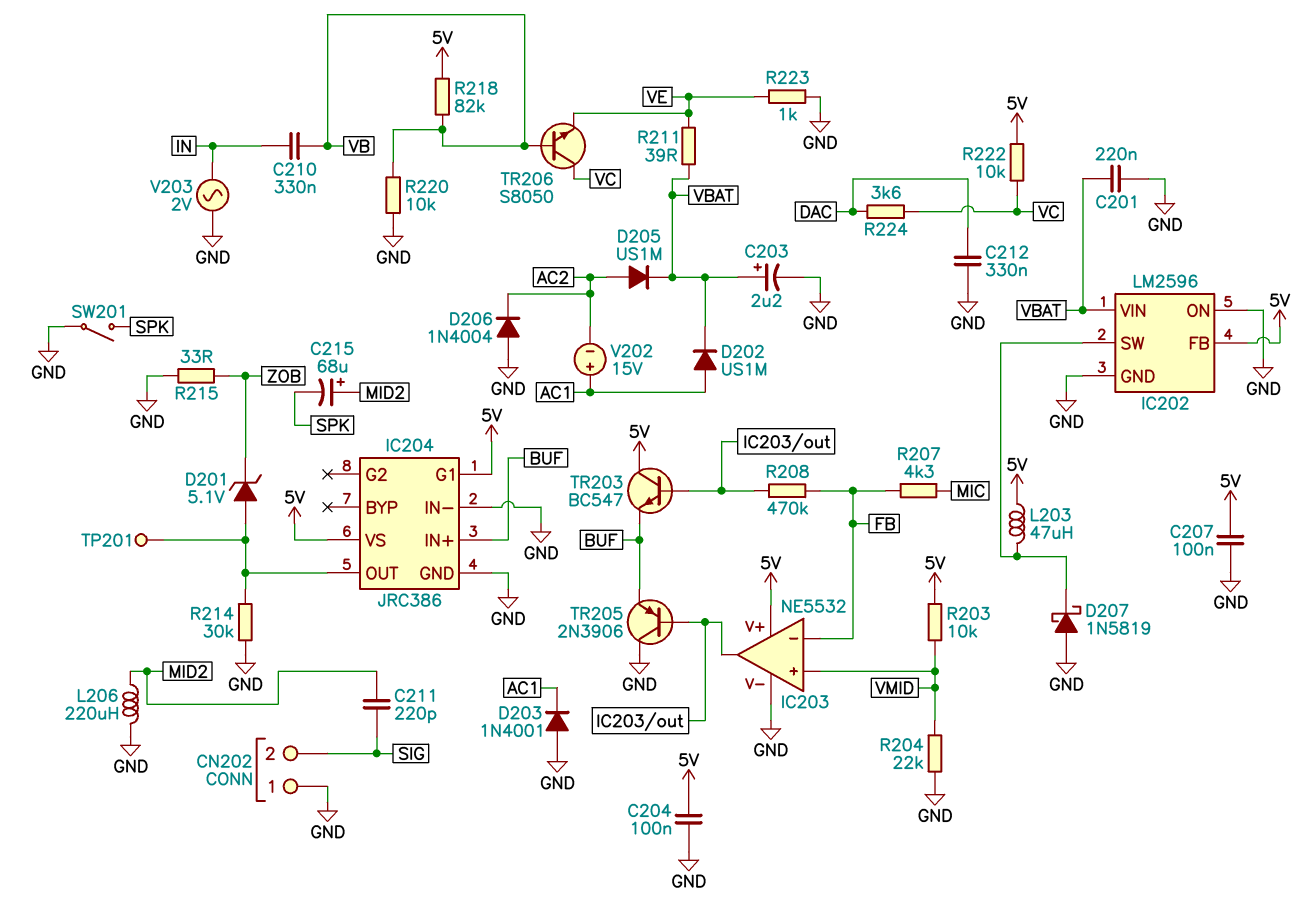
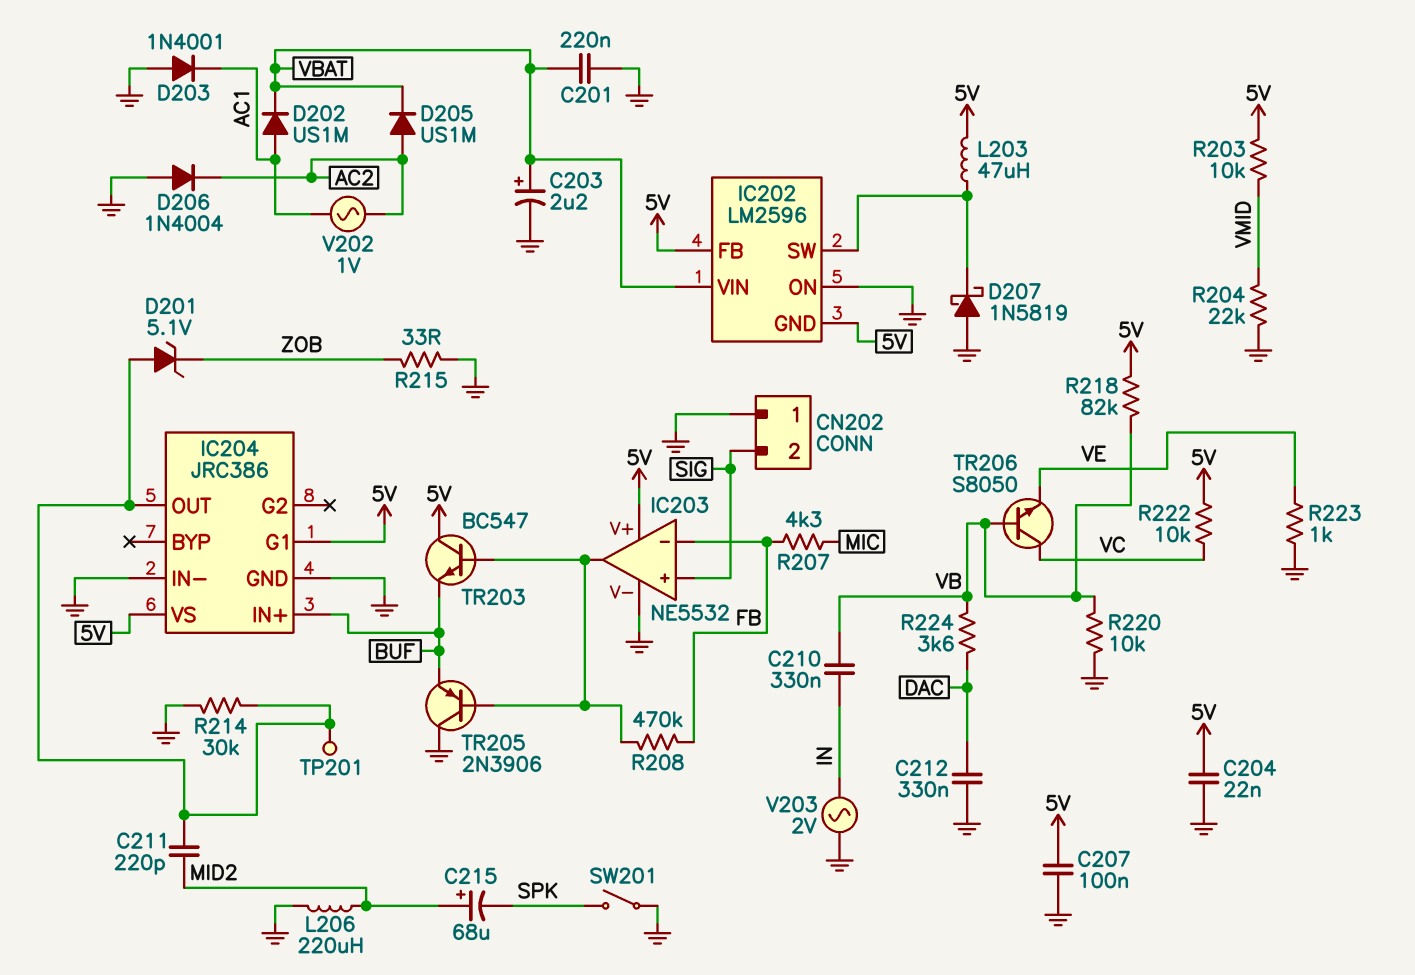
C204: 100nF (5V, GND) -> 22nF (5V, GND)
C211: 220pF (MID2, SIG) -> 220pF (IC204/OUT, MID2)
IC202 pin GND: GND -> 5V
IC203 pin in+: VMID -> SIG
R211: 39 (VBAT, VE) -> none
R224: 3.6k (DAC, VC) -> 3.6k (DAC, VB)
V202: 15V (plus AC1, minus AC2) -> AC 1V (AC1, AC2)

